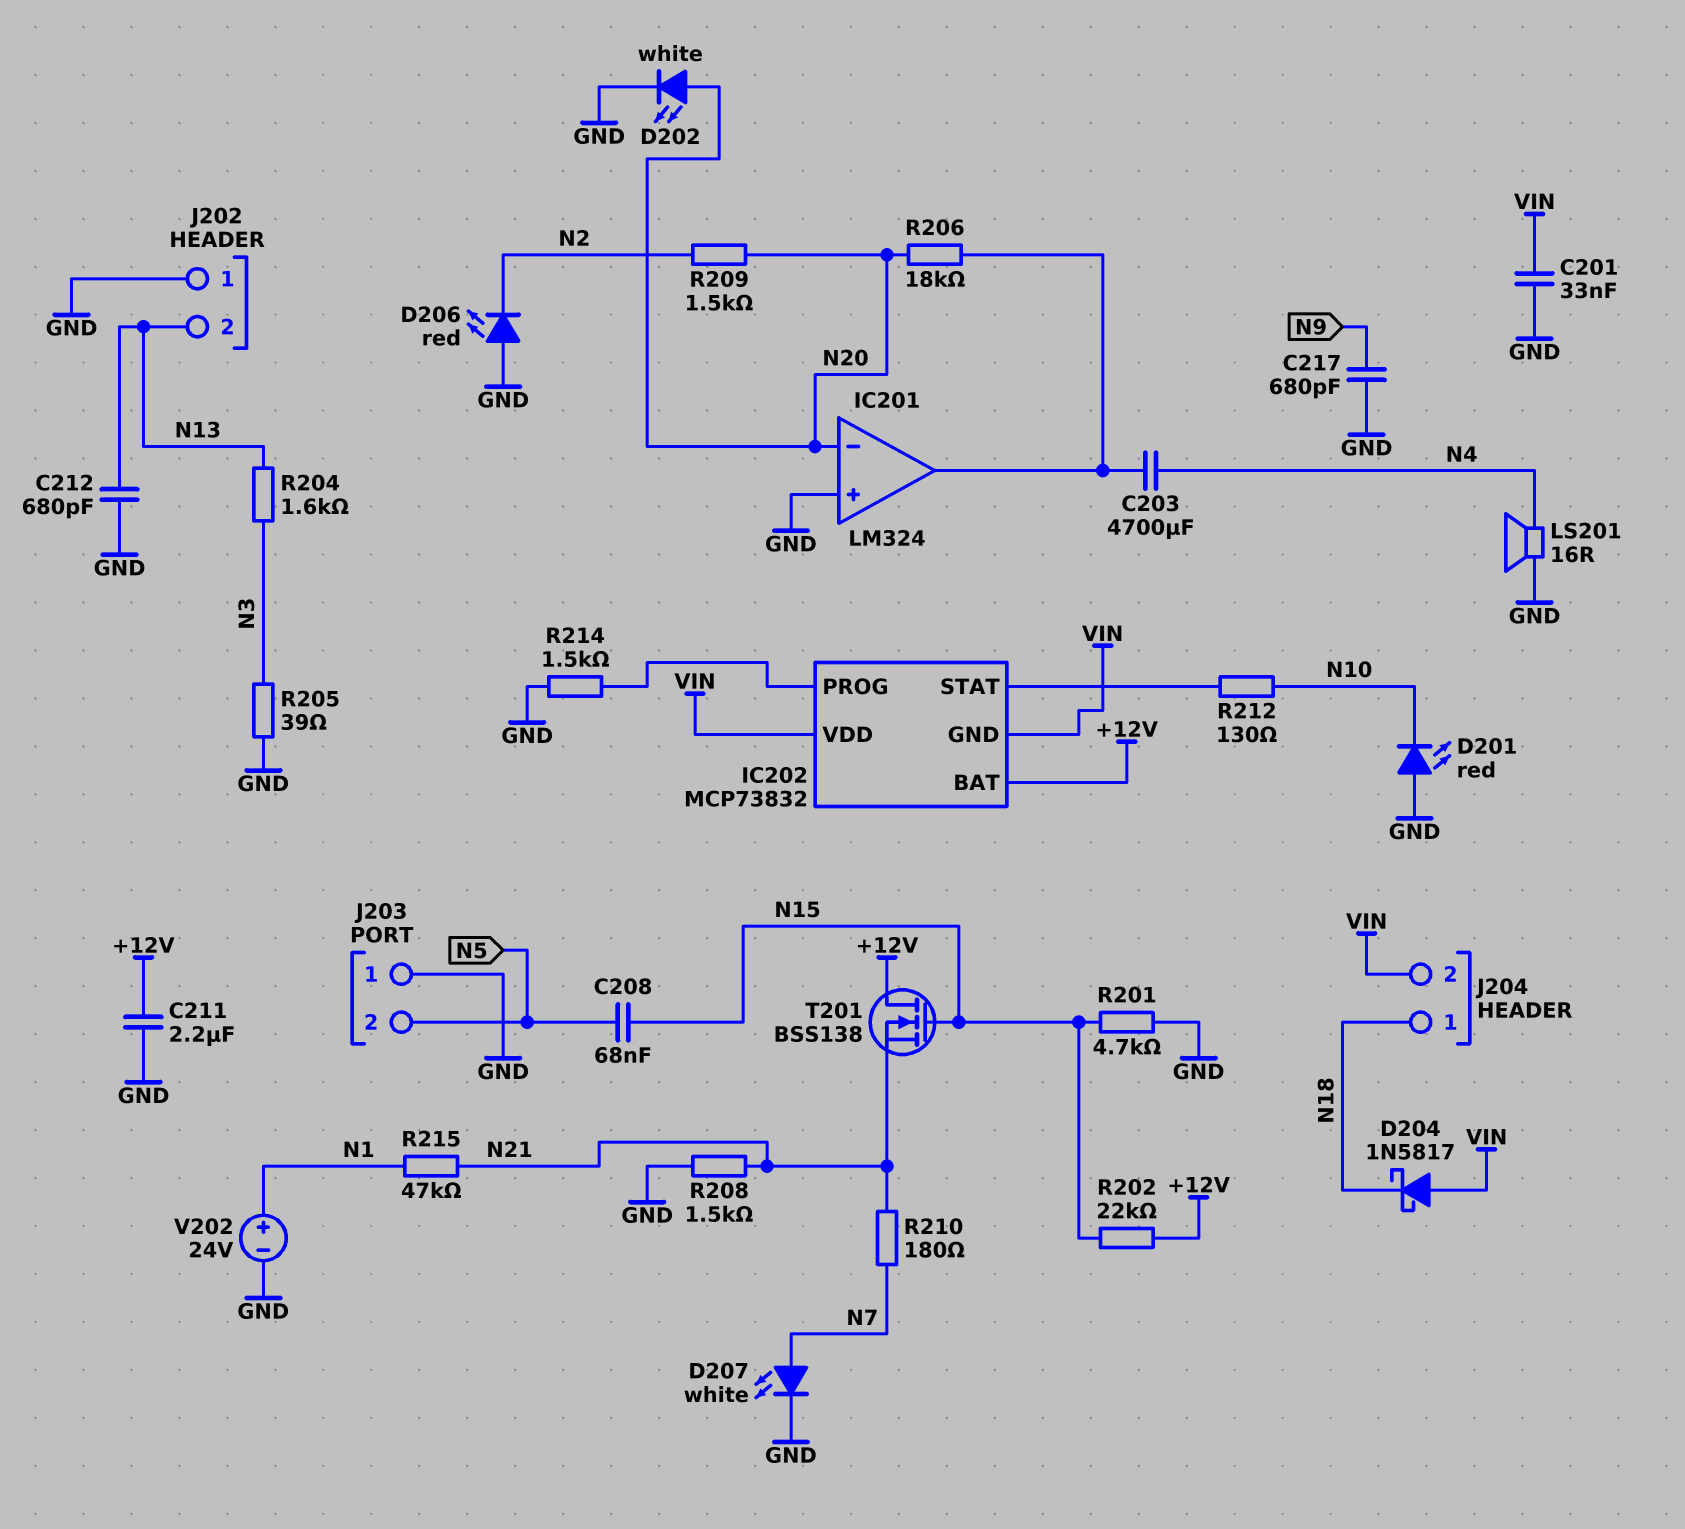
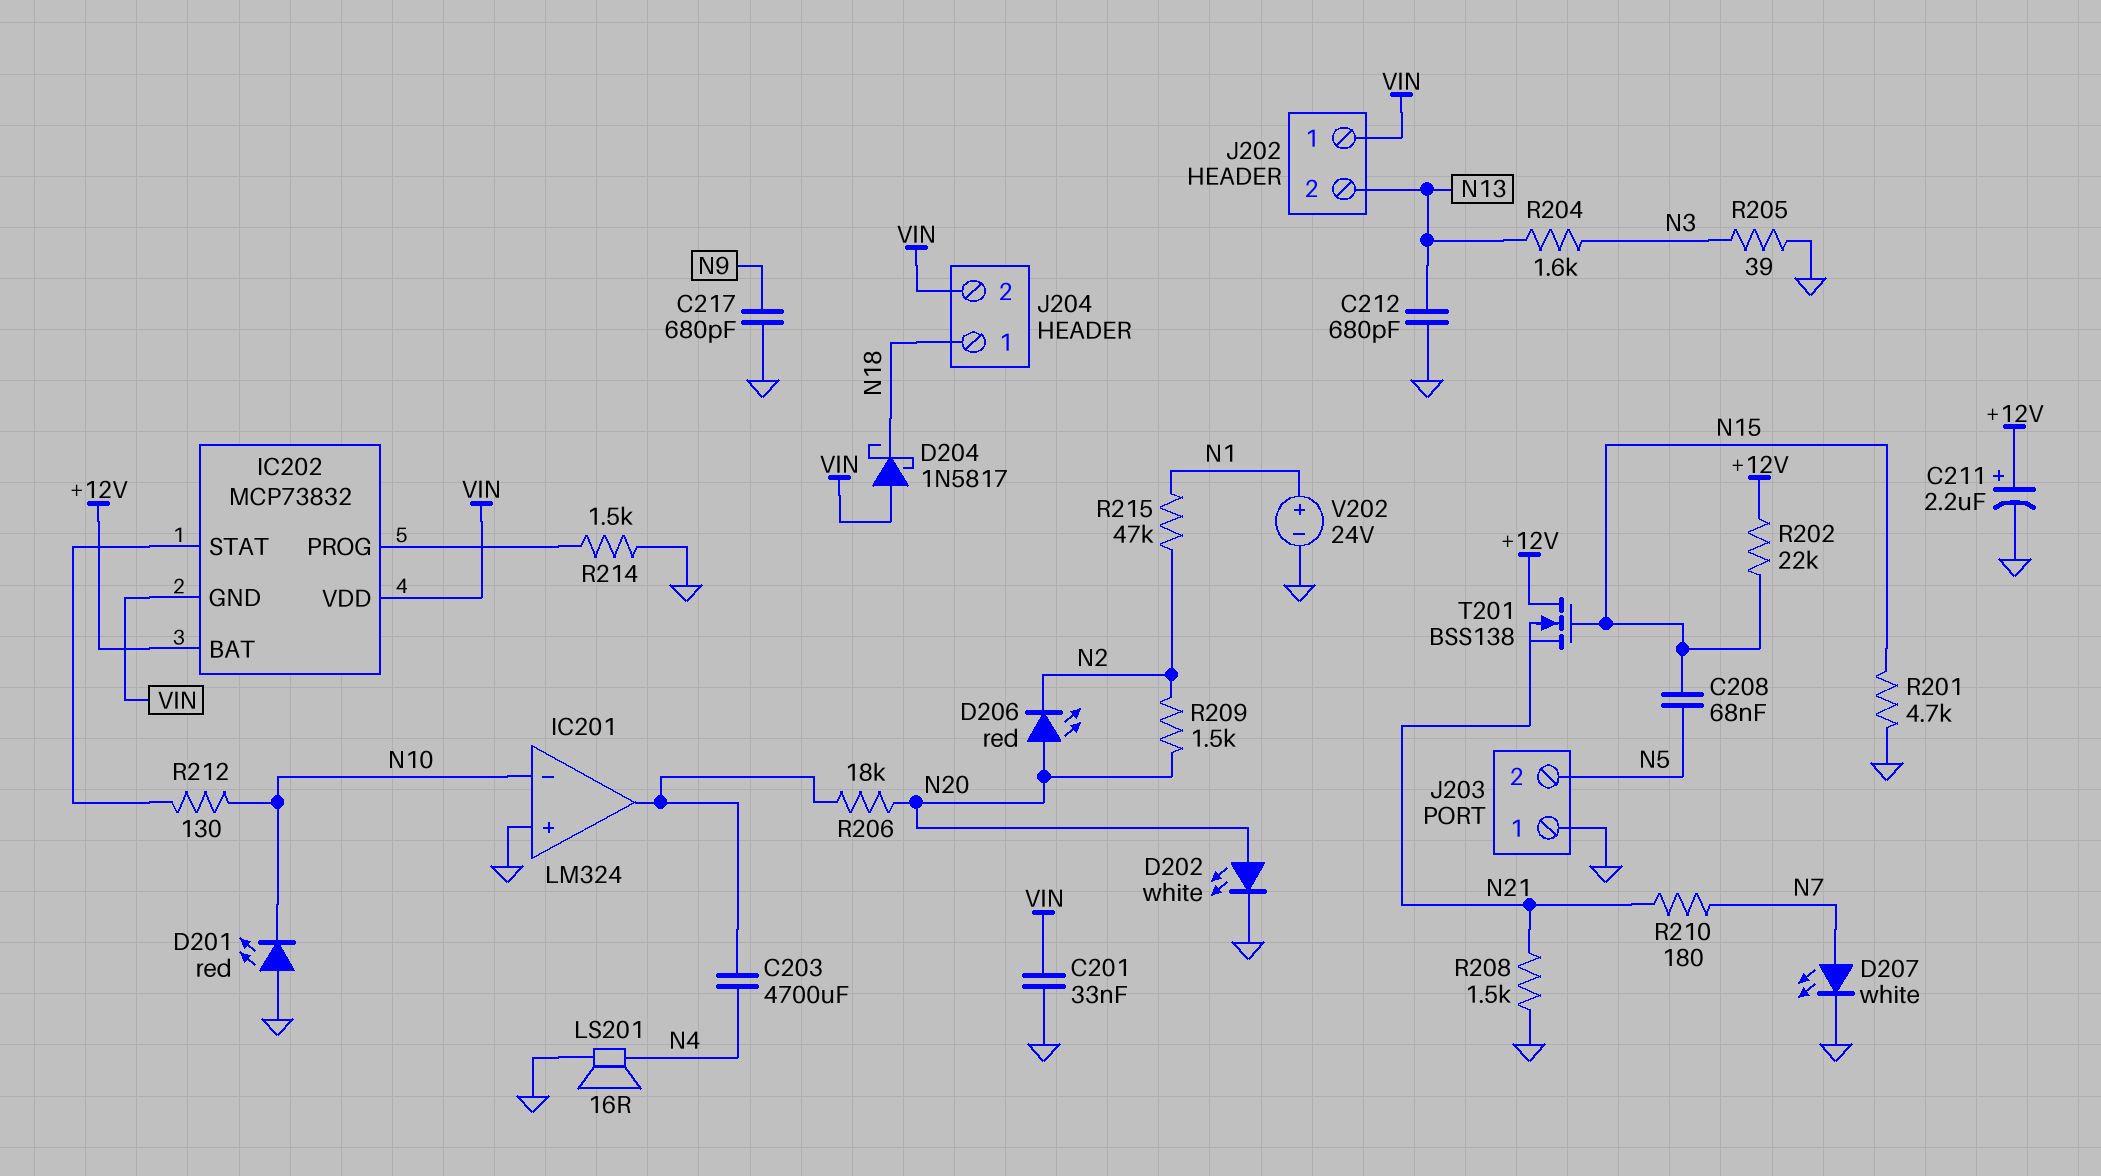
C211: 2.2uF (+12V, GND) -> 2.2uF (plus +12V, minus GND)
D206: LED red (A GND, K N2) -> LED red (A N20, K N2)
IC201 pin in-: N20 -> N10
J202 pin 1: GND -> VIN
R215: 47k (N1, N21) -> 47k (N1, N2)

